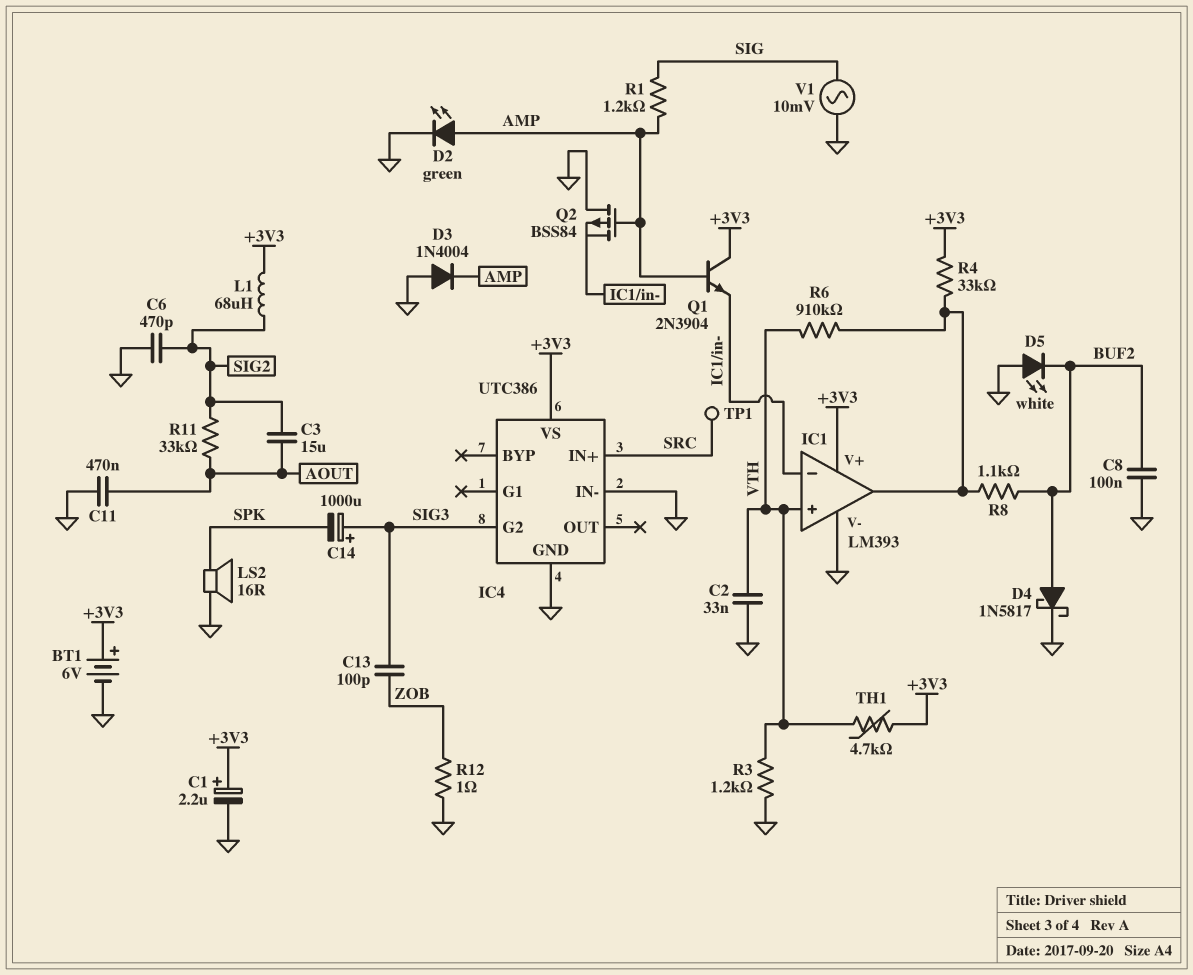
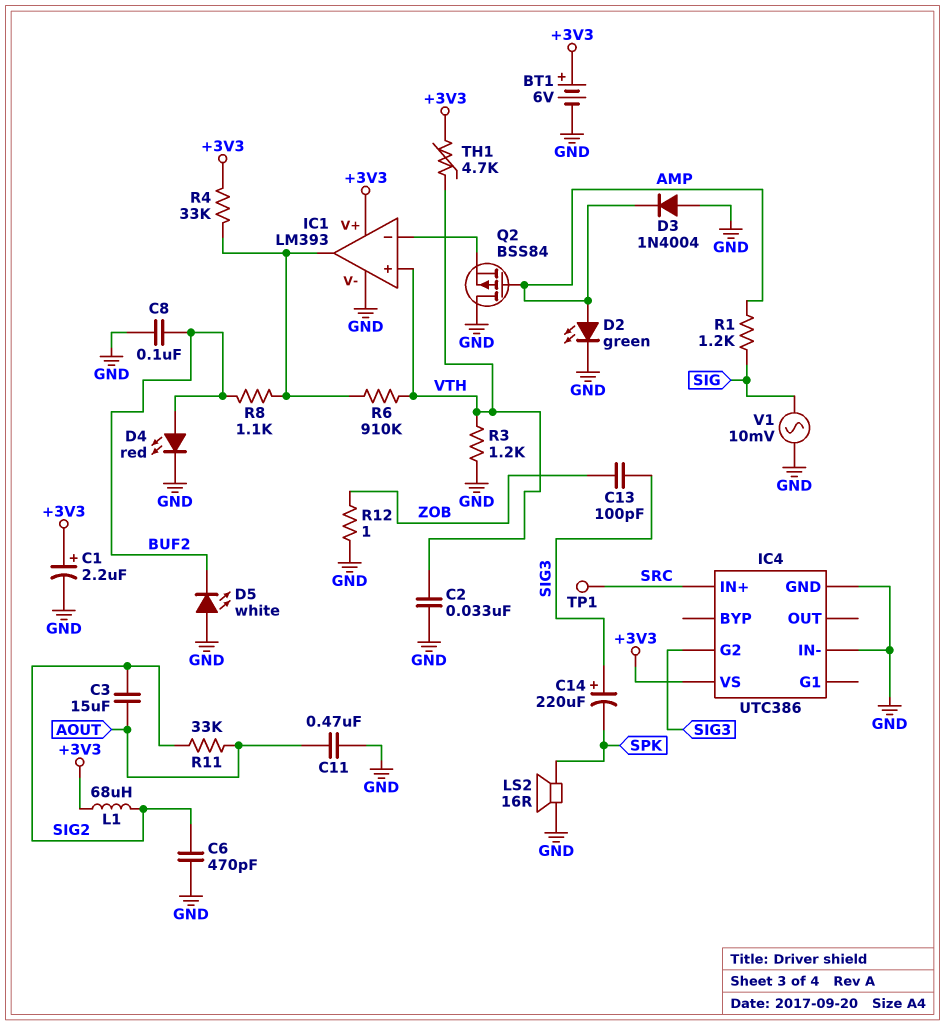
C14: 1000uF (plus SIG3, minus SPK) -> 220uF (plus SIG3, minus SPK)
D4: schottky 1N5817 (A BUF2, K GND) -> LED red (A BUF2, K GND)
Q1: NPN 2N3904 (B AMP, C +3V3, E IC1/in-) -> none

